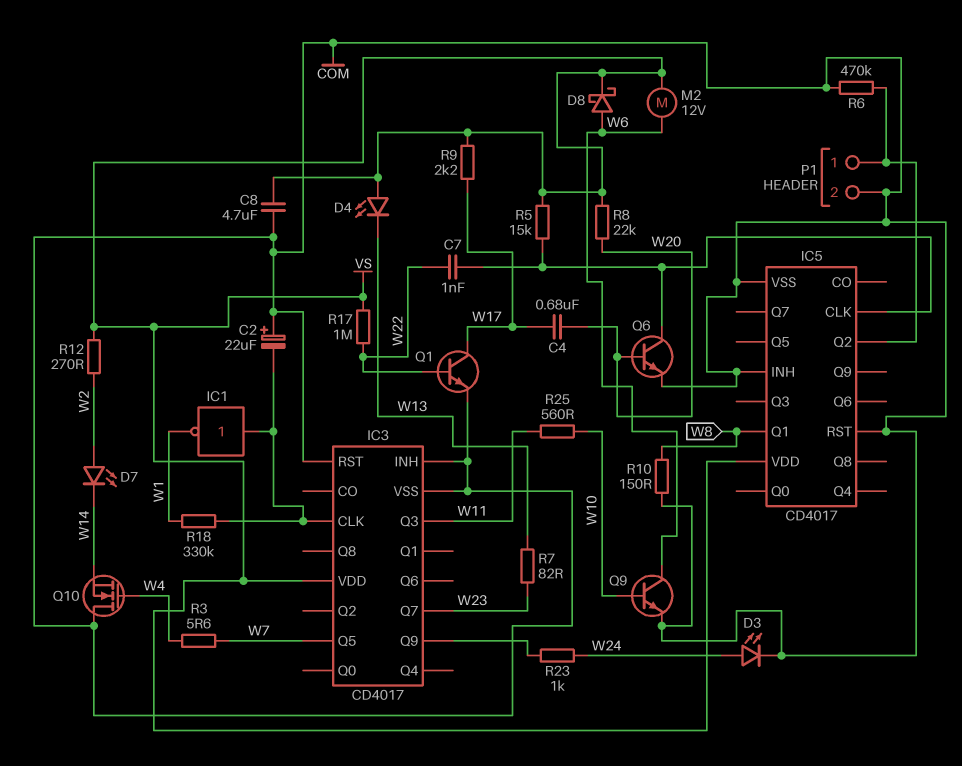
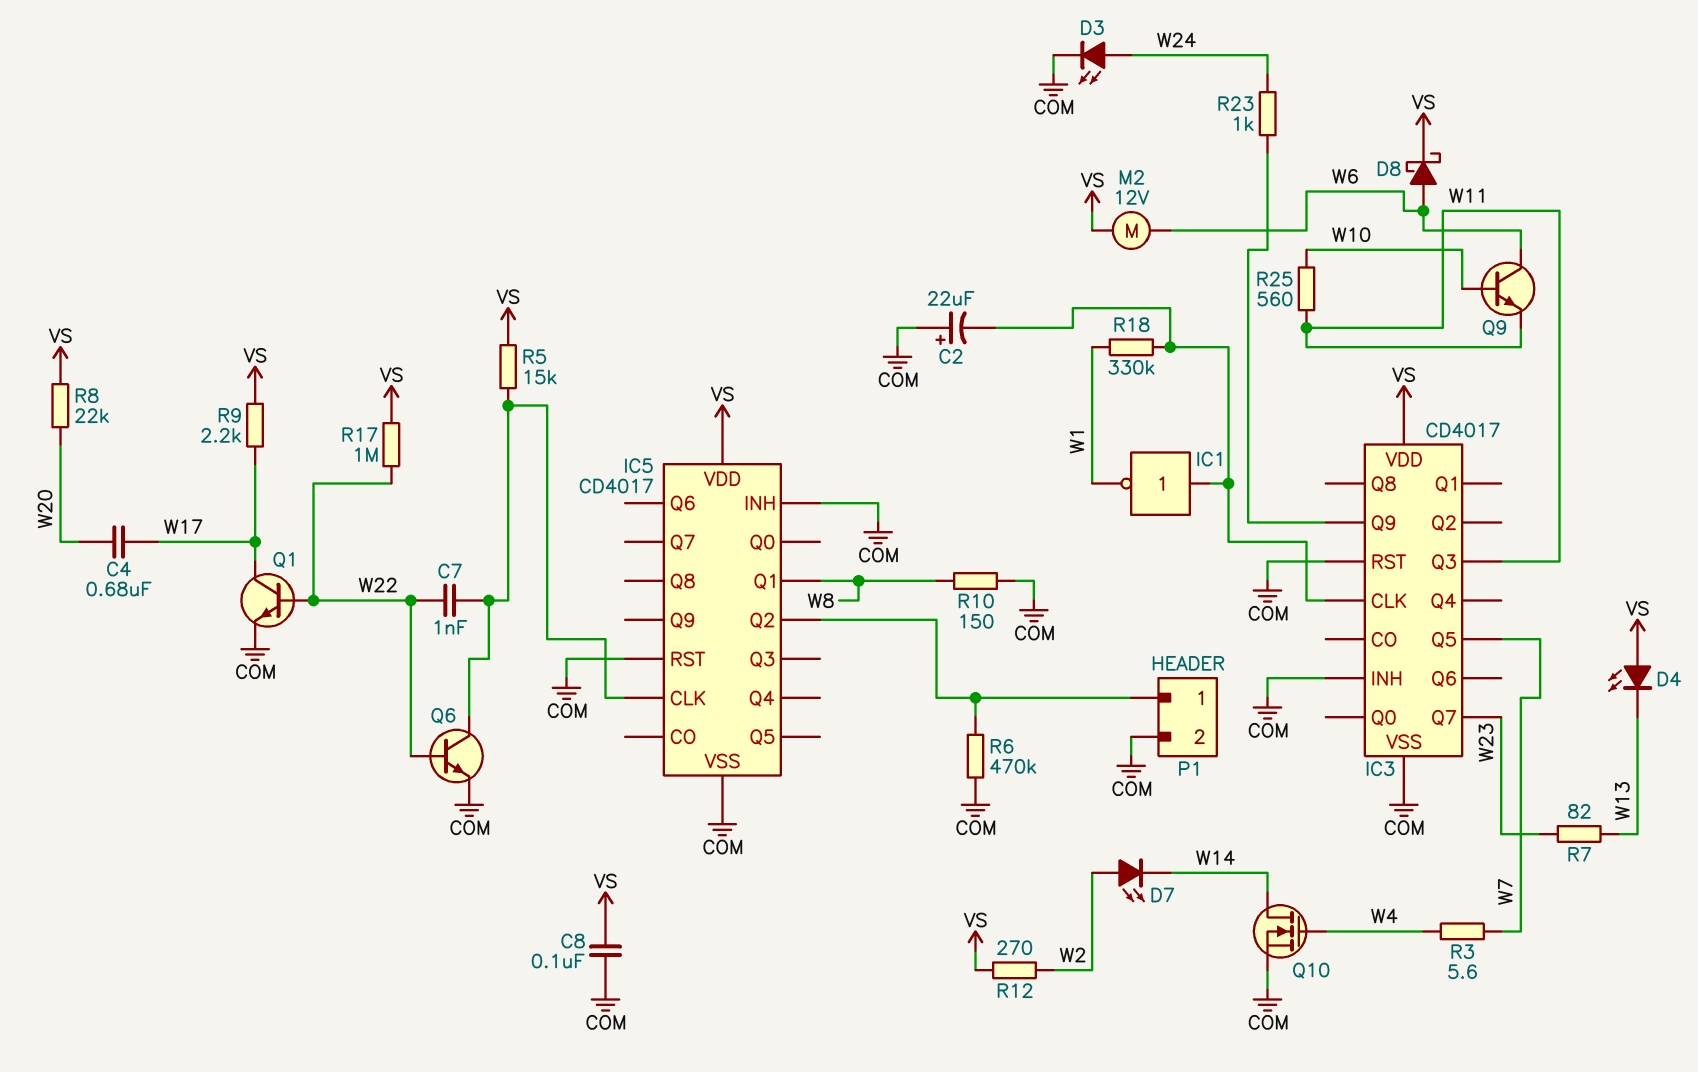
C8: 4.7uF (COM, VS) -> 100nF (COM, VS)
Q6: NPN (B W20, C IC5/CLK, E COM) -> NPN (B W22, C IC5/CLK, E COM)
Q9: NPN (B W10, C W6, E COM) -> NPN (B W10, C W6, E W11)
Q10: NMOS (G W4, D COM, S W14) -> NMOS (G W4, D W14, S COM)

